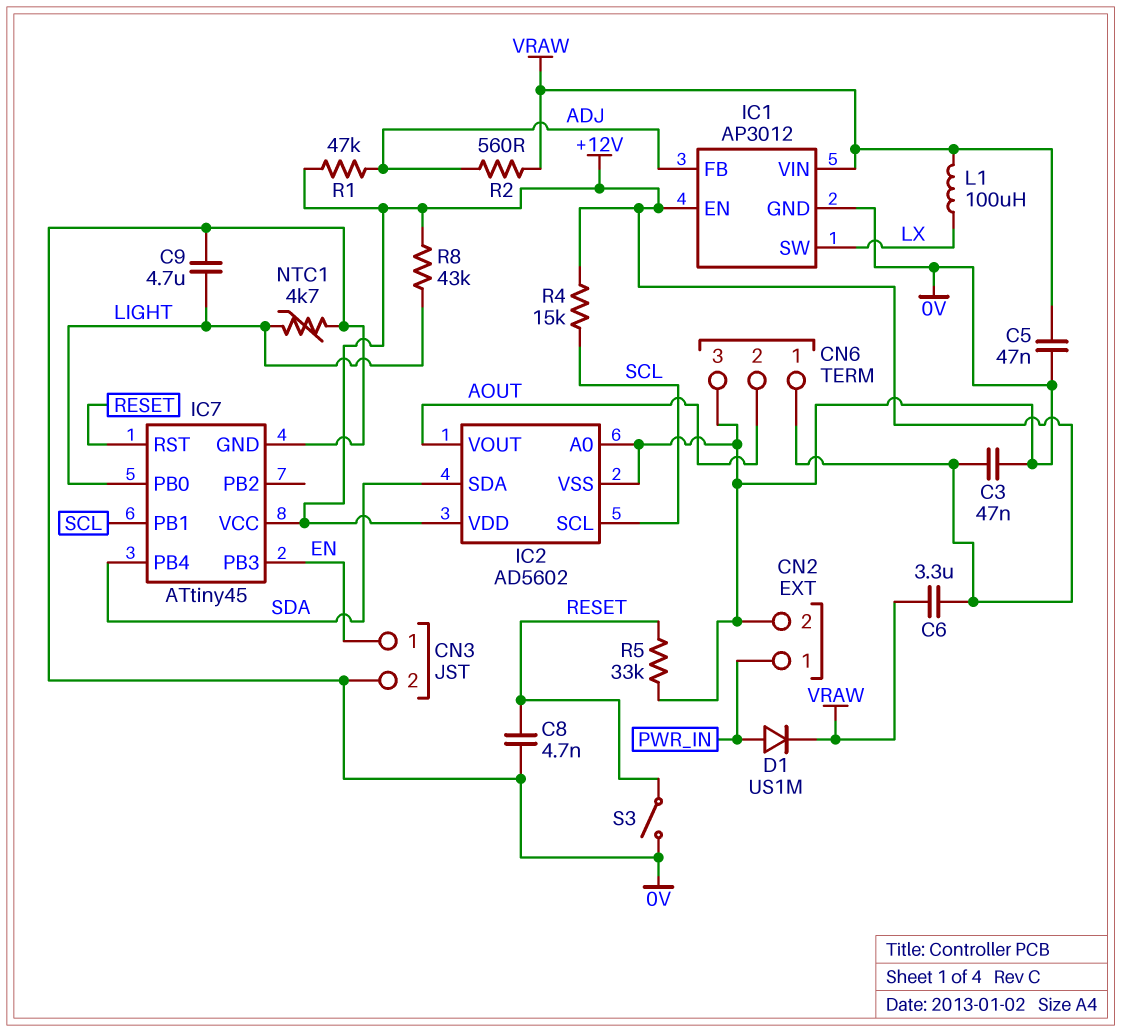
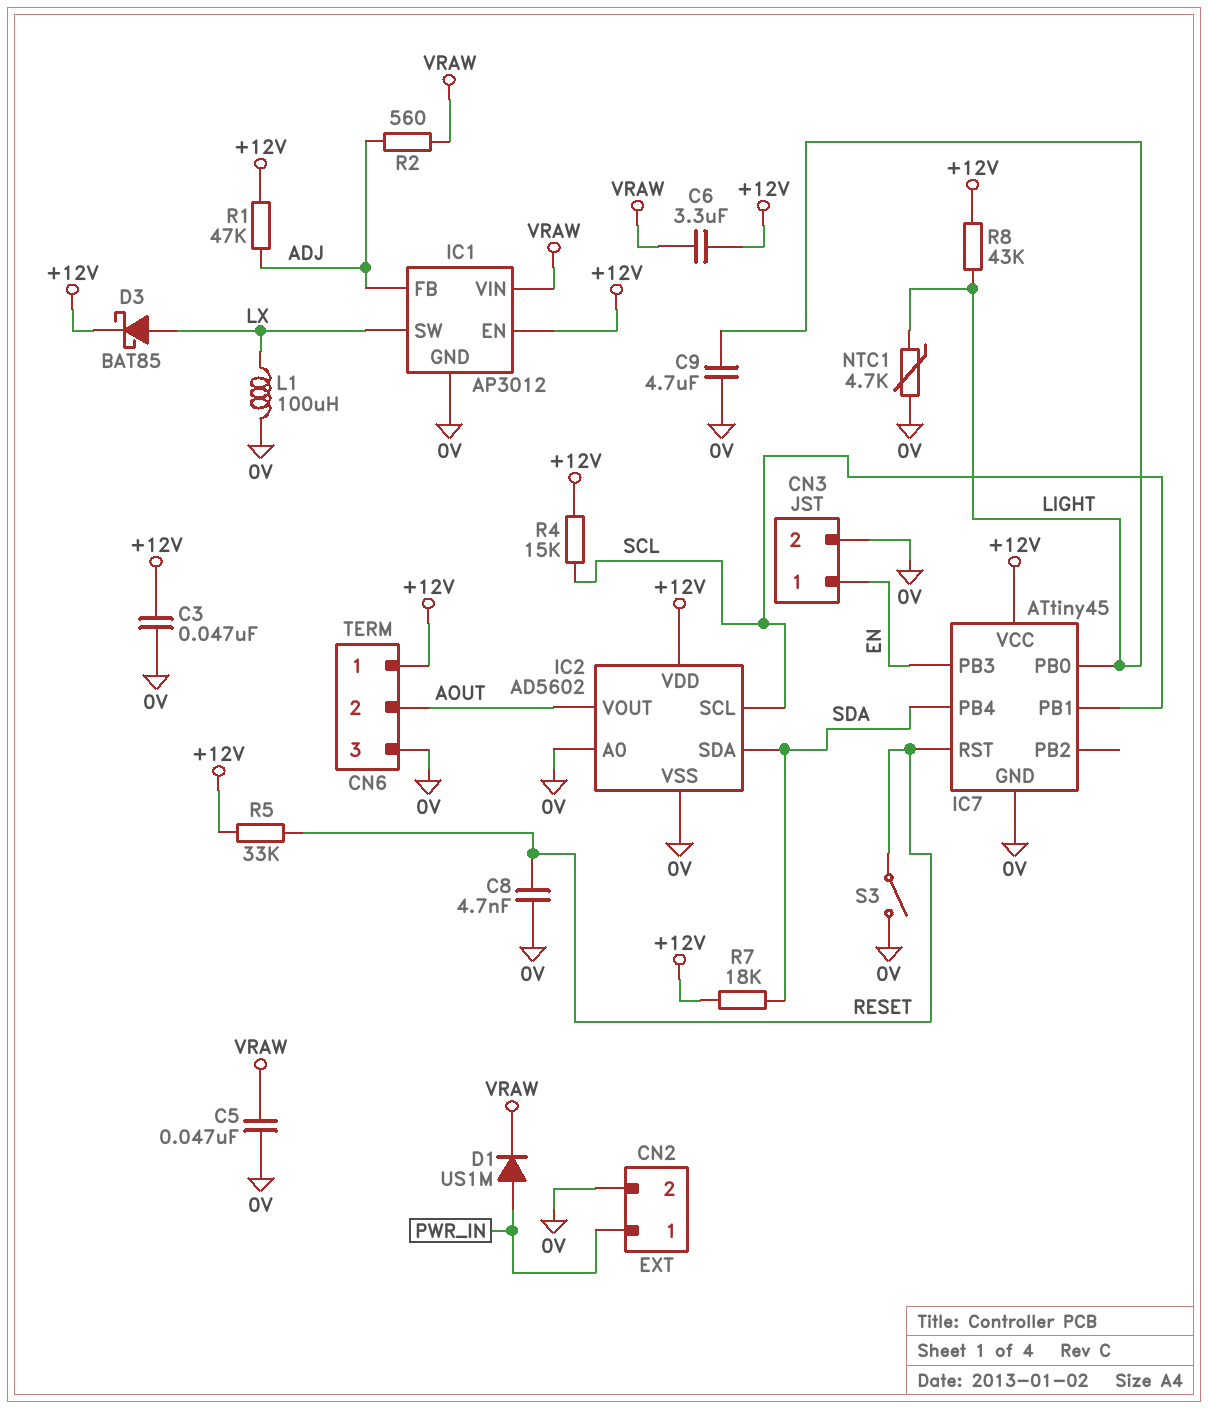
D3: none -> schottky BAT85 (A LX, K +12V)
L1: 100uH (LX, VRAW) -> 100uH (0V, LX)
R5: 33k (0V, RESET) -> 33k (+12V, RESET)
R7: none -> 18k (+12V, SDA)

